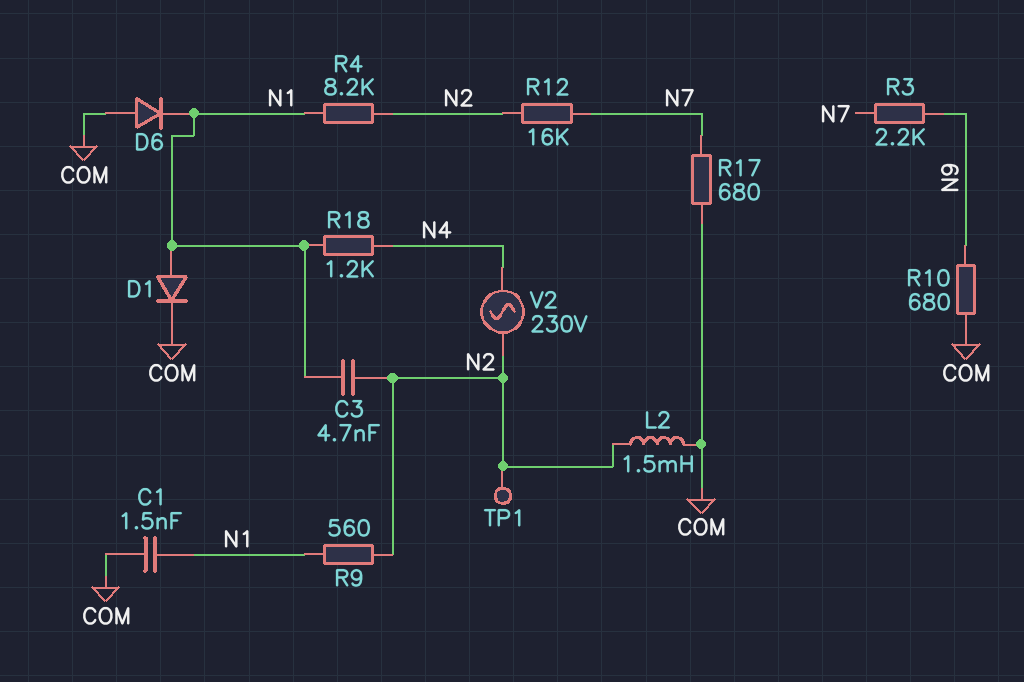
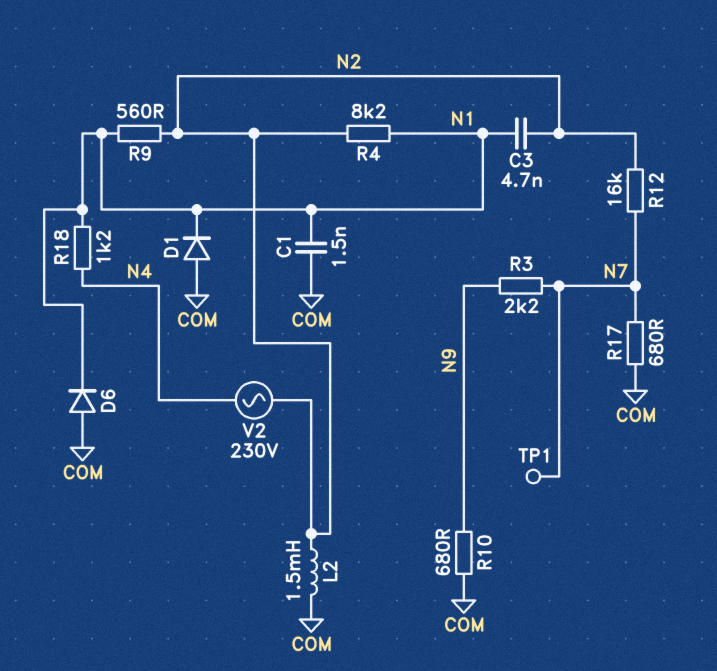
D1: diode (A N1, K COM) -> diode (A COM, K N1)
TP1: test point (N2) -> test point (N7)

